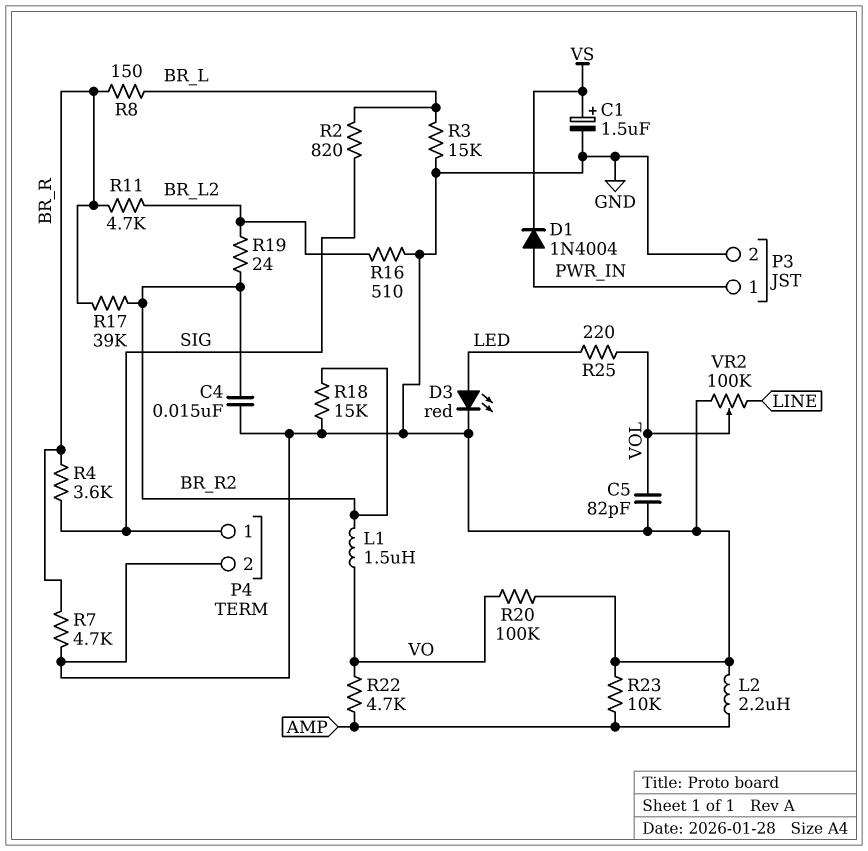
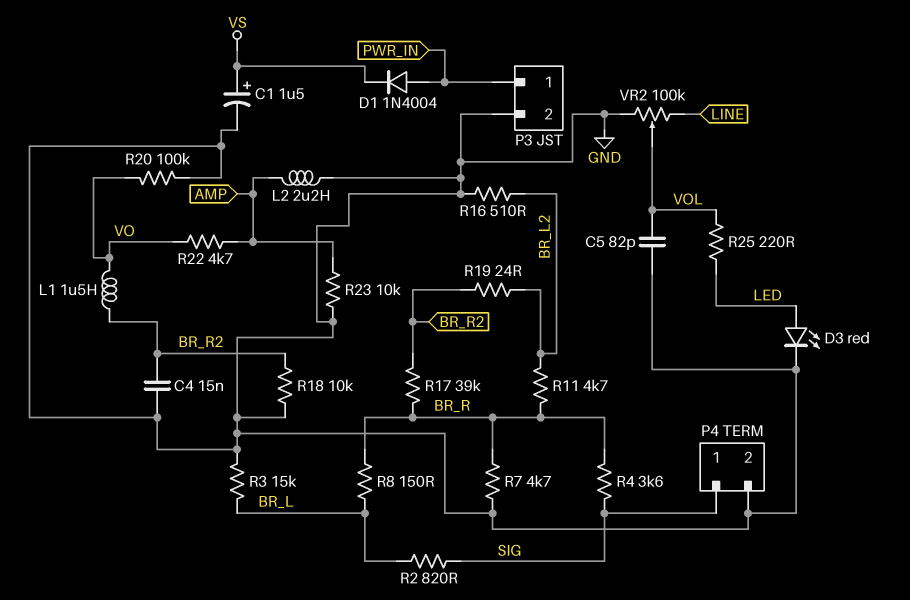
R18: 15k (BR_R2, GND) -> 10k (BR_R2, GND)

